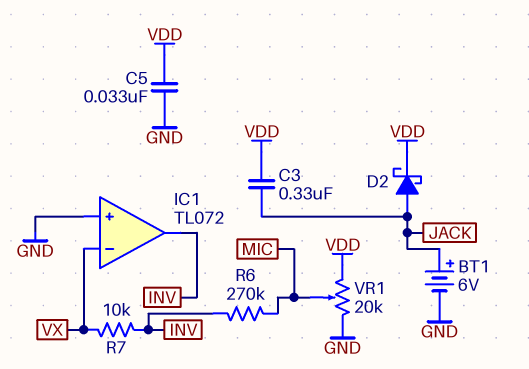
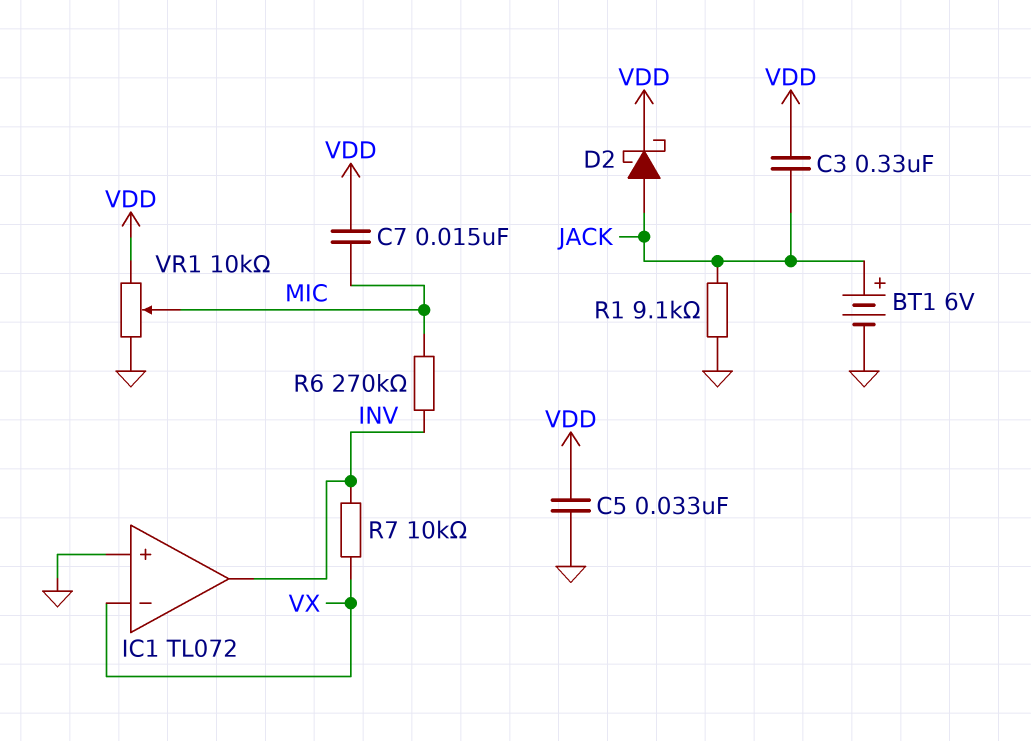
C7: none -> 15nF (MIC, VDD)
R1: none -> 9.1k (GND, JACK)
VR1: 20k (GND, VDD, wiper MIC) -> 10k (GND, VDD, wiper MIC)

